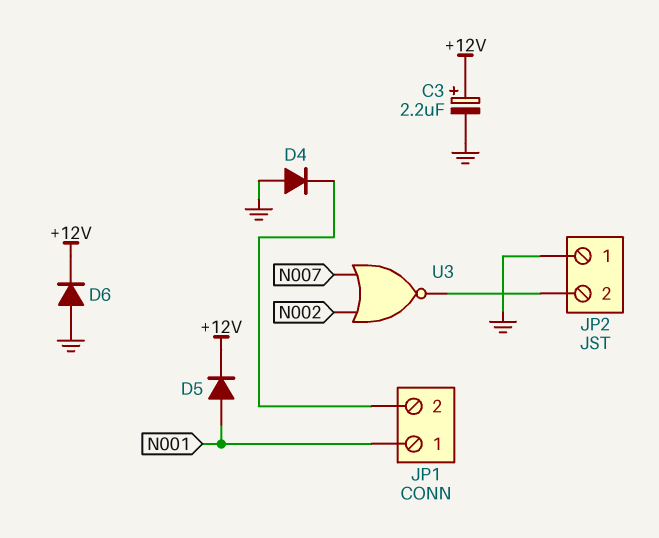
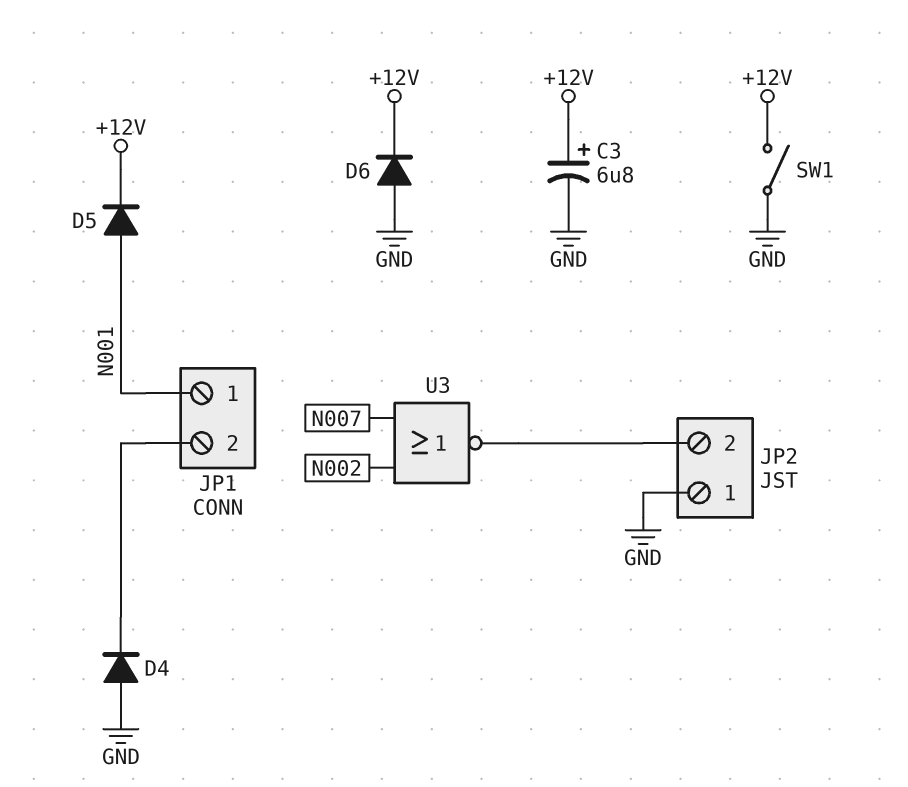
C3: 2.2uF (plus +12V, minus GND) -> 6.8uF (plus +12V, minus GND)
SW1: none -> switch (+12V, GND)

